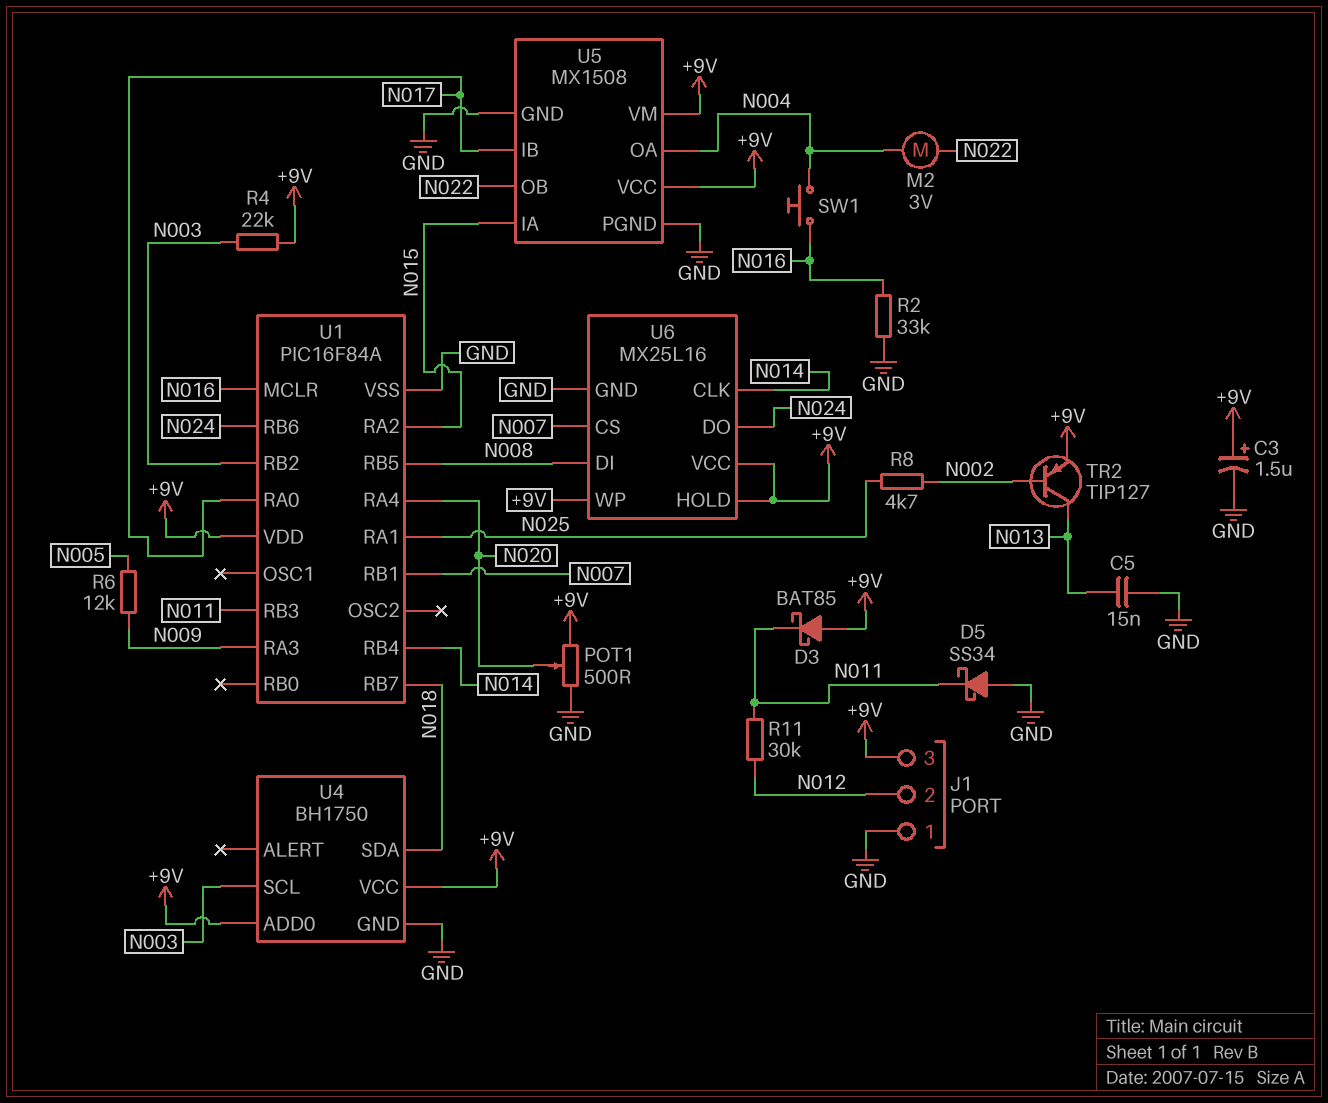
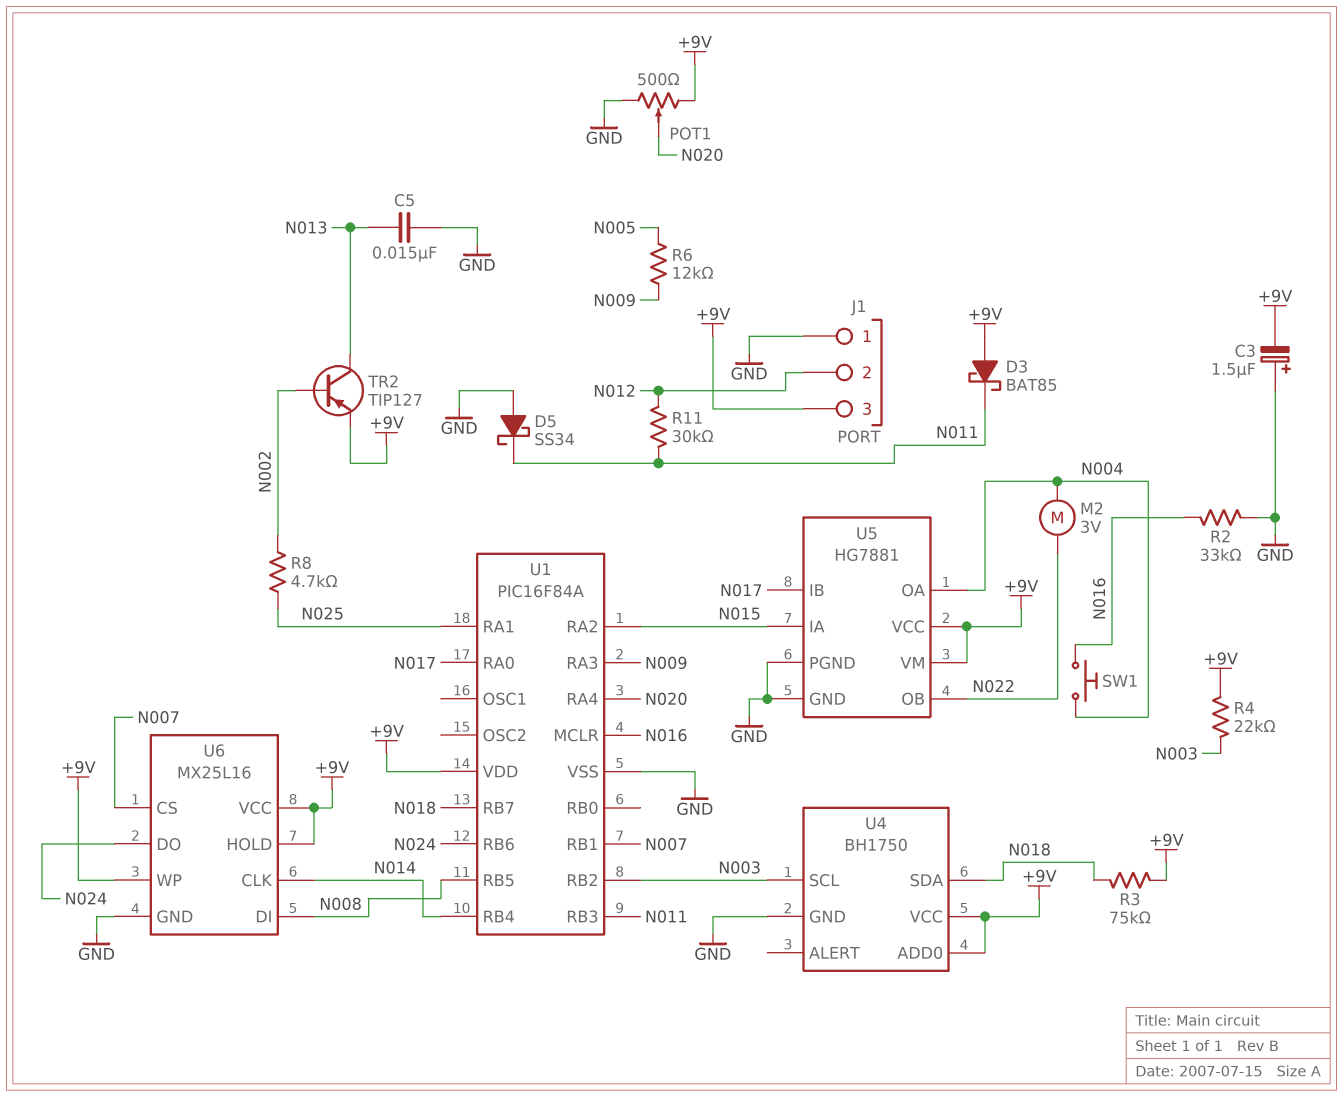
C3: 1.5uF (plus +9V, minus GND) -> 1.5uF (plus GND, minus +9V)
R3: none -> 75k (+9V, N018)
U5: MX1508 -> HG7881

